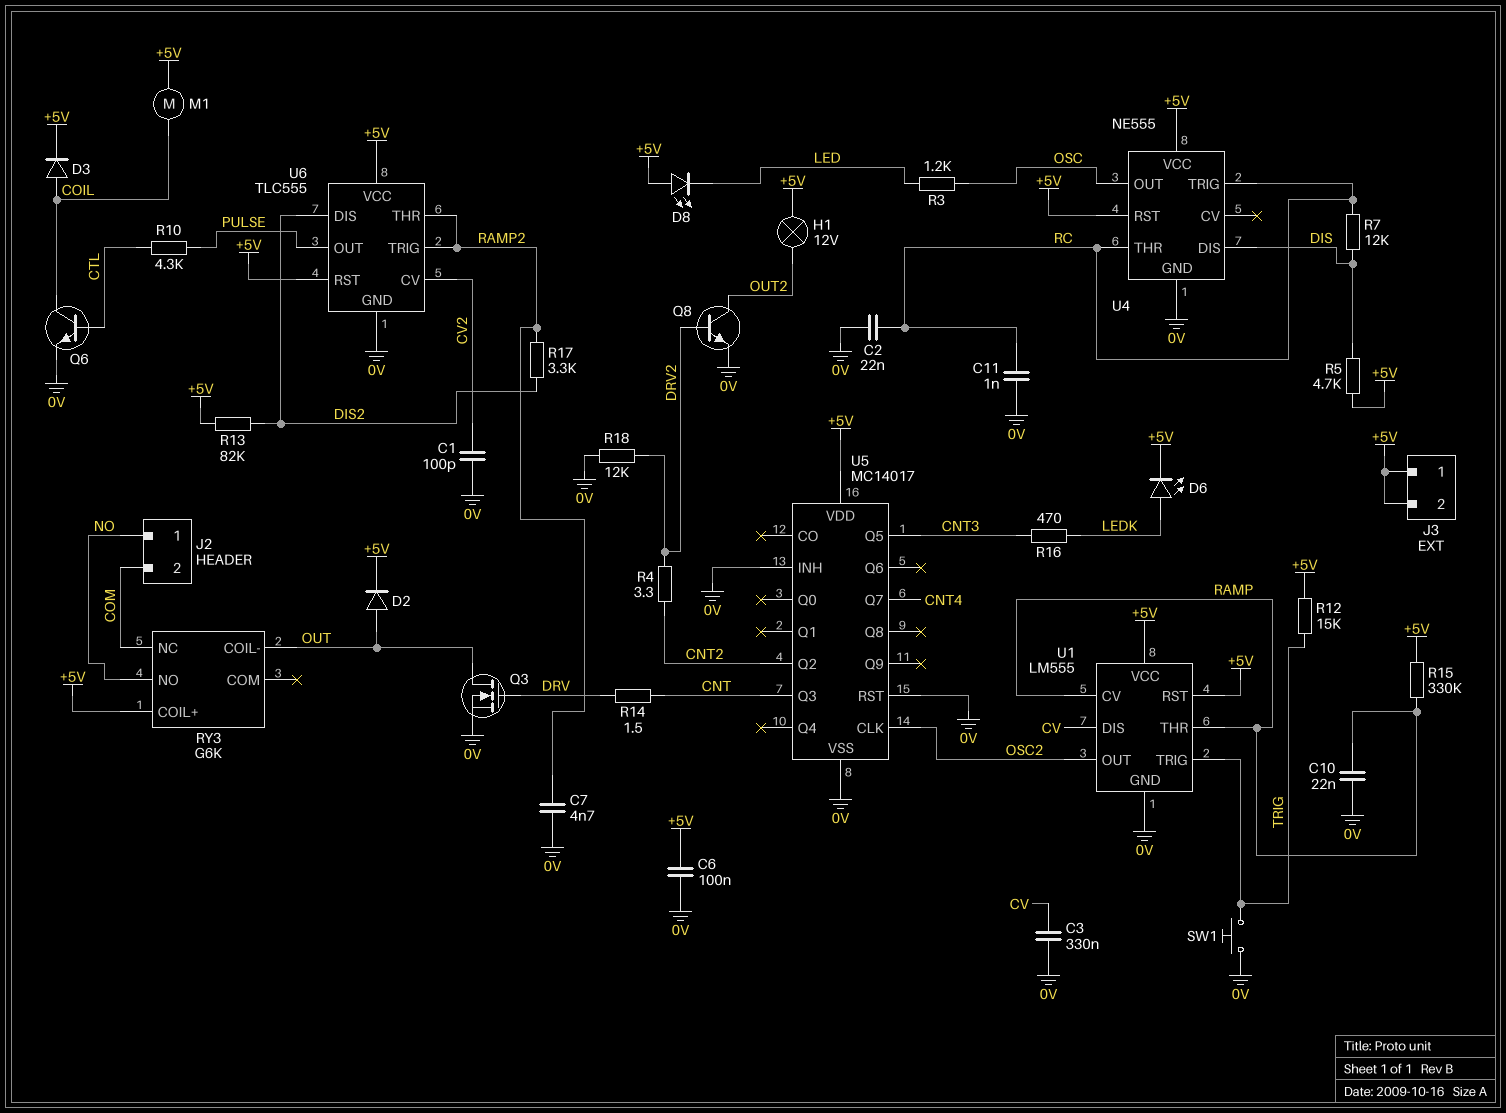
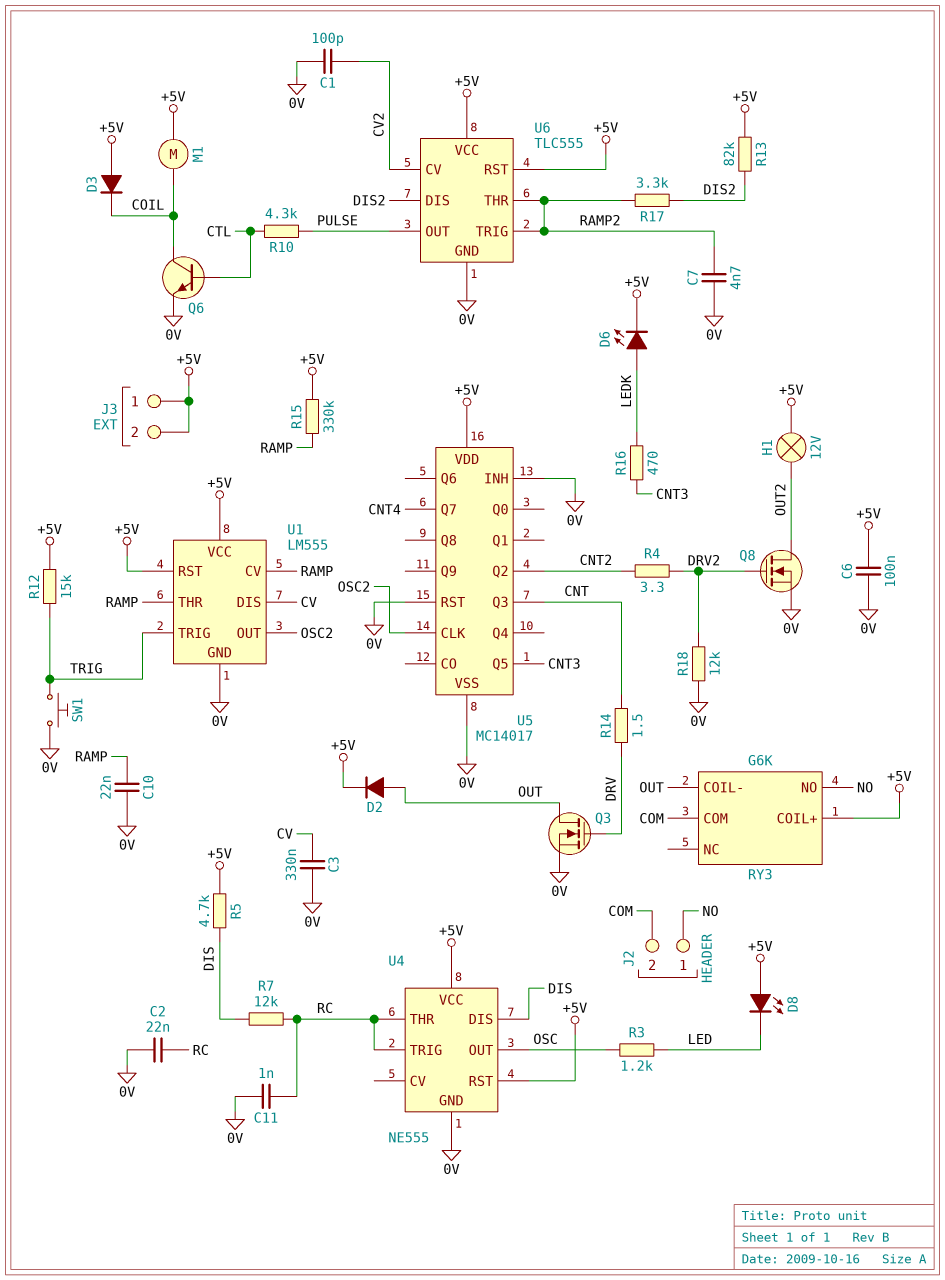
D3: diode (A COIL, K +5V) -> diode (A +5V, K COIL)
Q8: NPN (B DRV2, C OUT2, E 0V) -> NMOS (G DRV2, D OUT2, S 0V)
RY3 pin COM: none -> COM
RY3 pin NC: COM -> none

